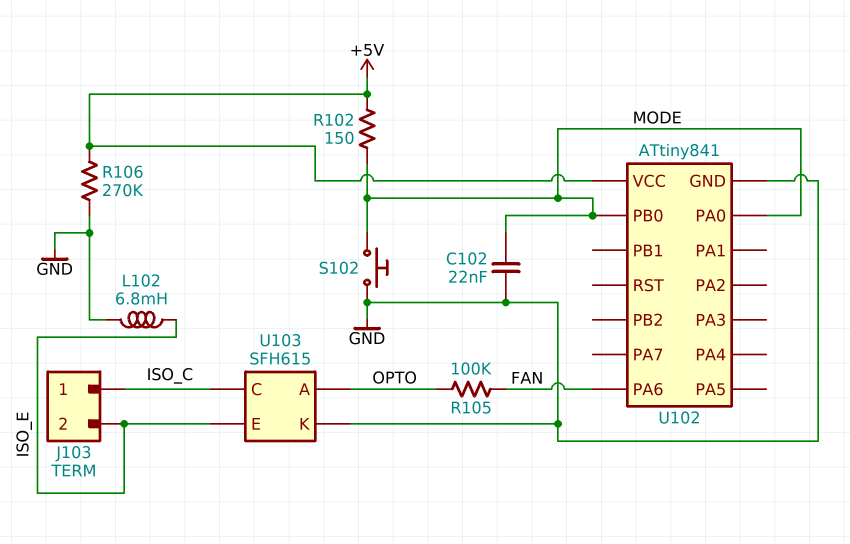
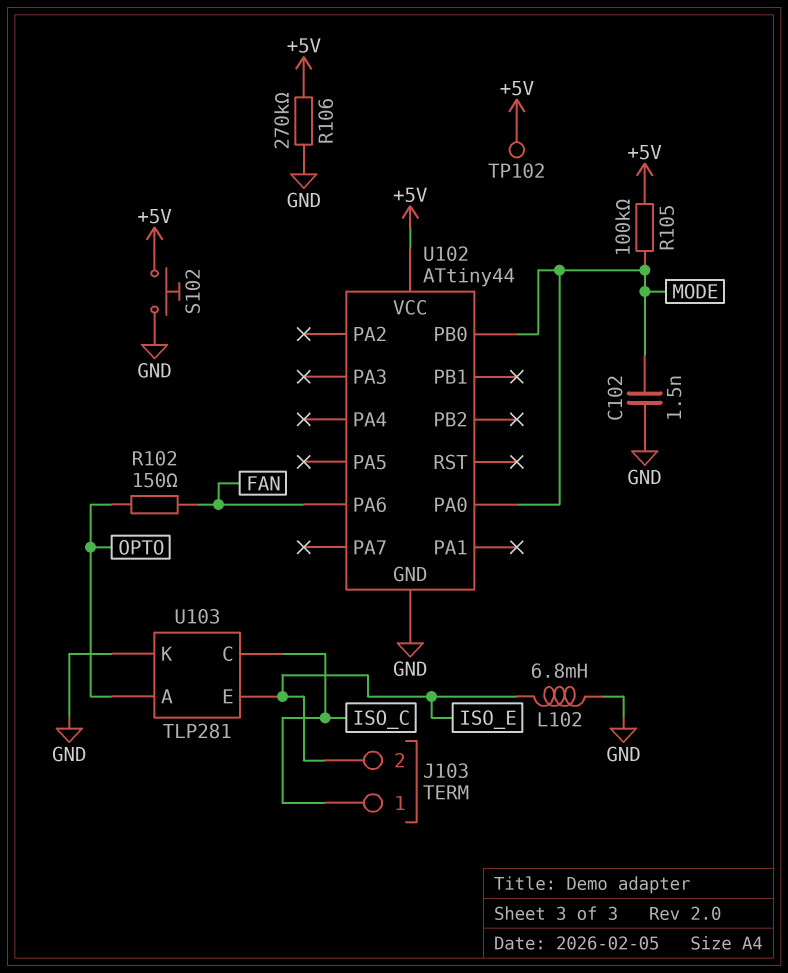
C102: 22nF (GND, MODE) -> 1.5nF (GND, MODE)
R102: 150 (+5V, MODE) -> 150 (FAN, OPTO)
R105: 100k (FAN, OPTO) -> 100k (+5V, MODE)
S102: button (GND, MODE) -> button (+5V, GND)
TP102: none -> test point (+5V)
U102: ATtiny841 -> ATtiny44
U103: SFH615 -> TLP281

